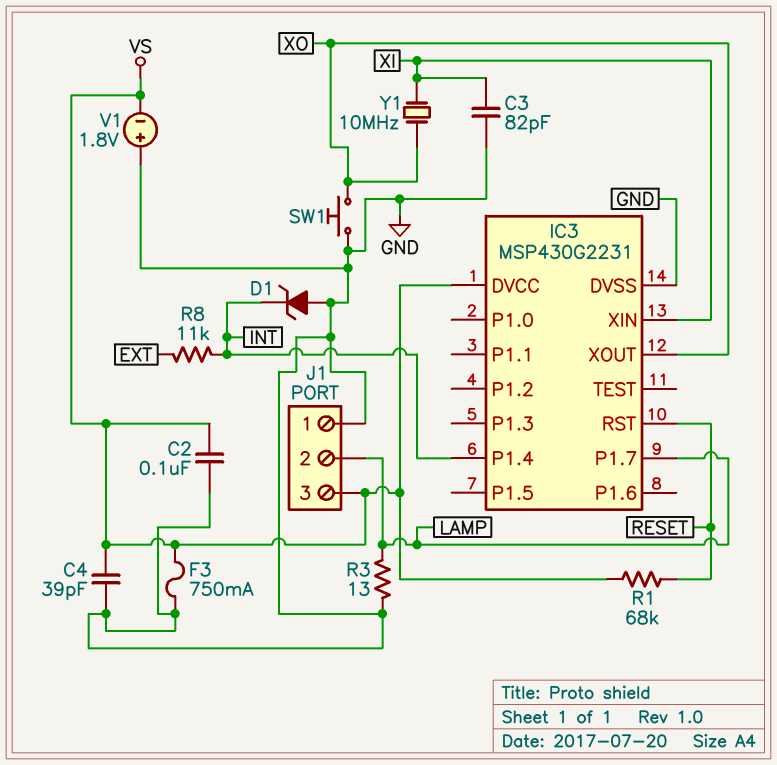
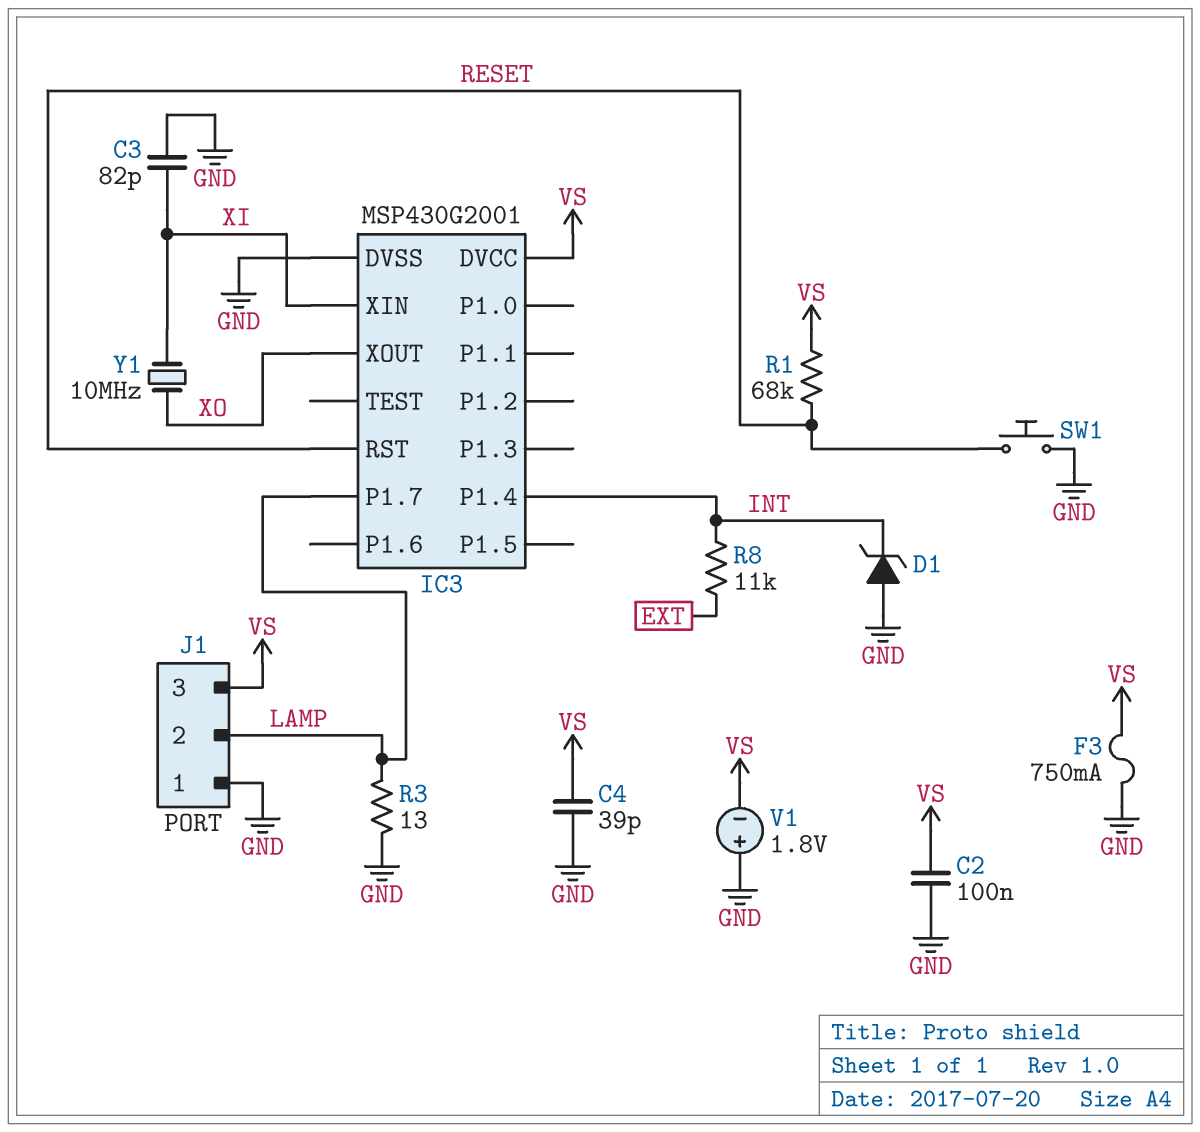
IC3: MSP430G2231 -> MSP430G2001
SW1: button (GND, XO) -> button (GND, RESET)

